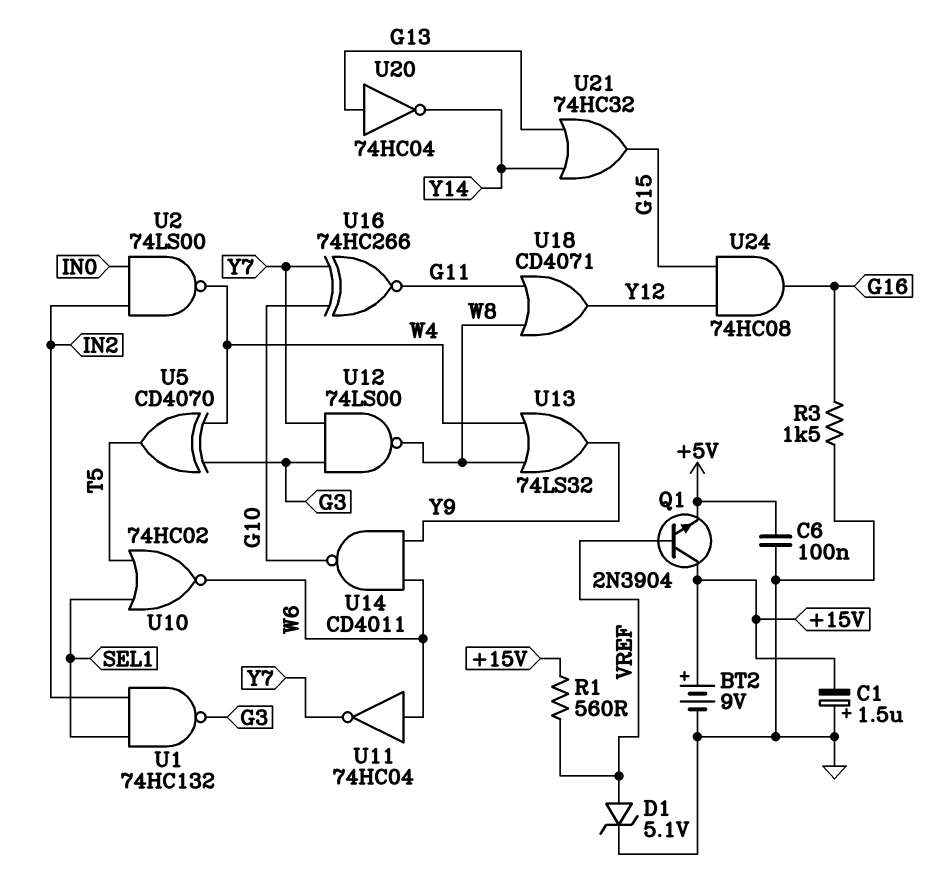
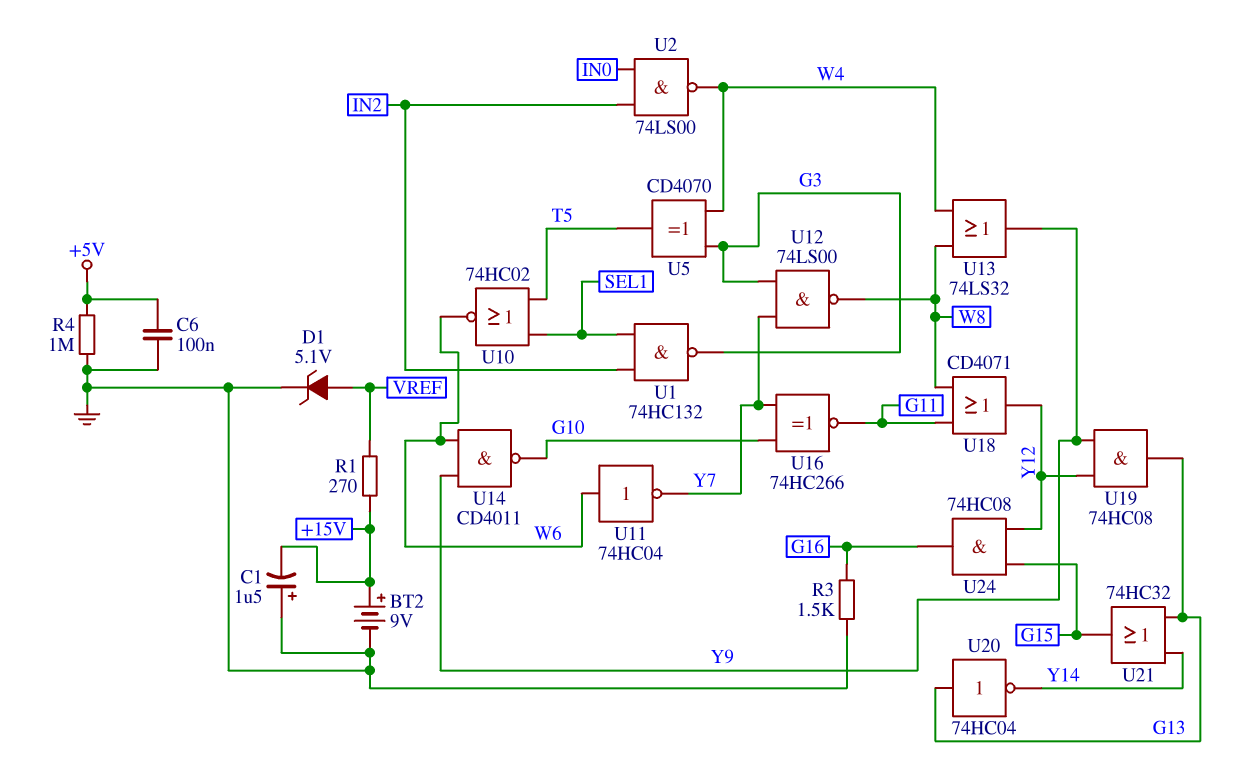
Q1: NPN 2N3904 (B VREF, C +15V, E +5V) -> none
R1: 560 (+15V, VREF) -> 270 (+15V, VREF)
R4: none -> 1M (+5V, GND)
U19: none -> AND 74HC08 (in Y9, in Y12, out G13)

